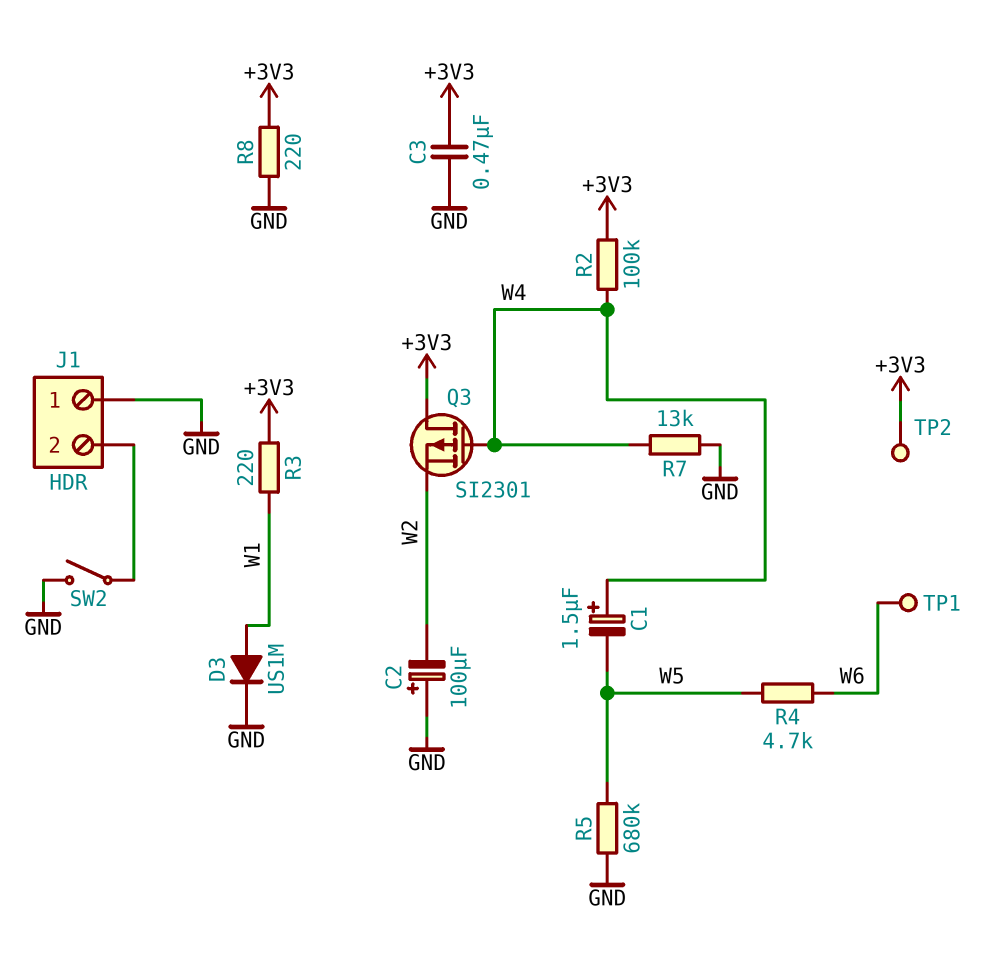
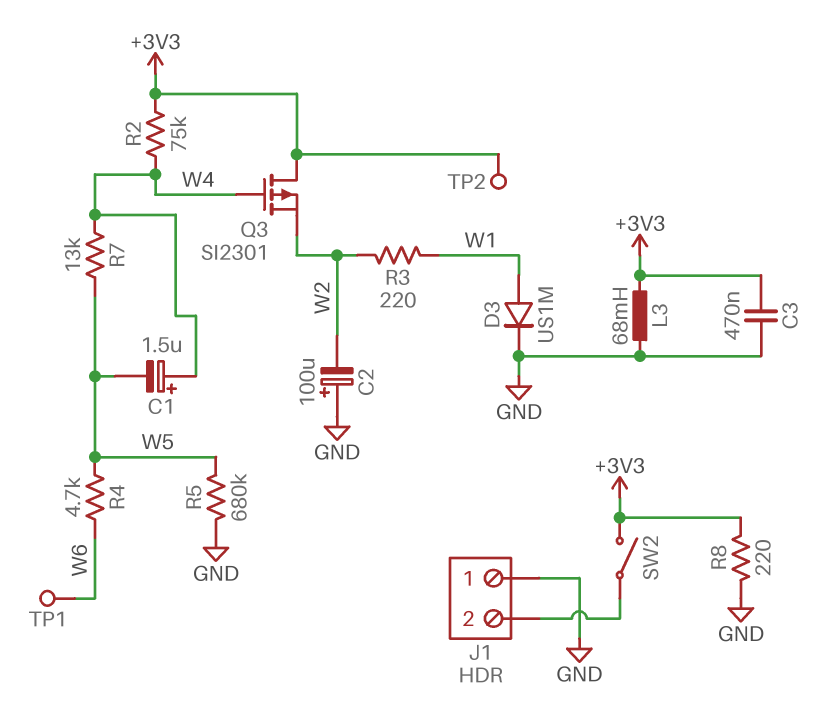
L3: none -> 68mH (+3V3, GND)
R2: 100k (+3V3, W4) -> 75k (+3V3, W4)
R3: 220 (+3V3, W1) -> 220 (W1, W2)
R7: 13k (GND, W4) -> 13k (W4, W5)
SW2: switch (GND, J1/2) -> switch (+3V3, J1/2)

